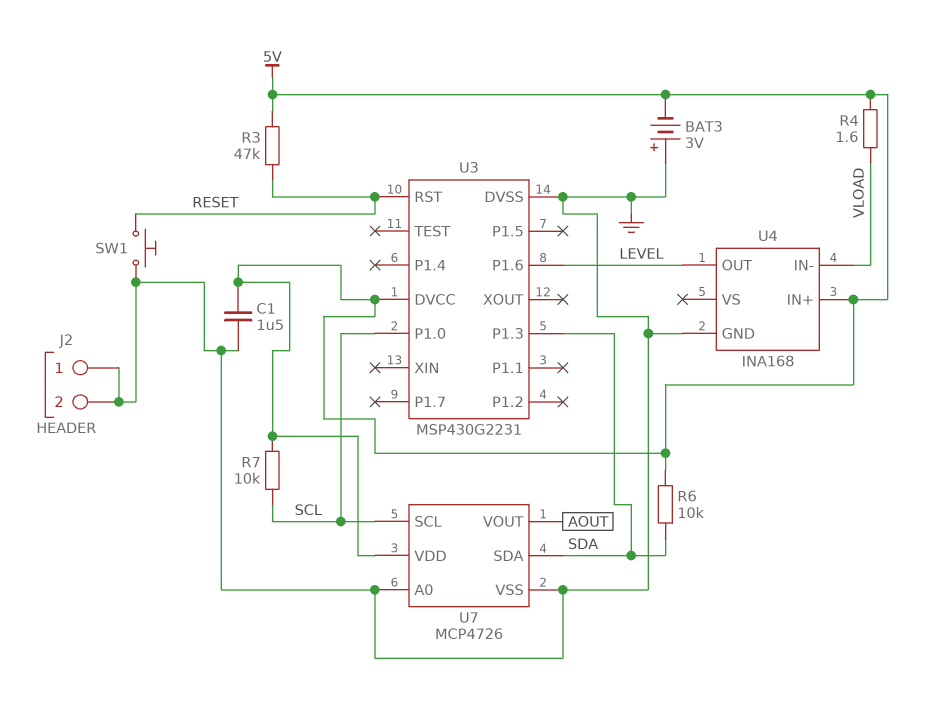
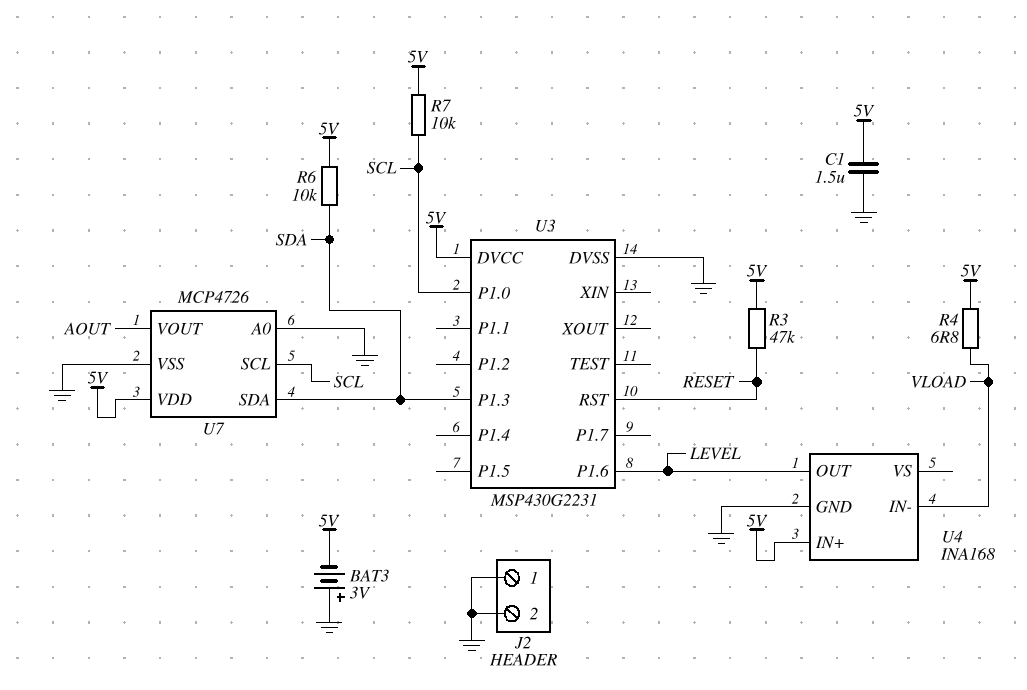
R4: 1.6 (5V, VLOAD) -> 6.8 (5V, VLOAD)
SW1: button (GND, RESET) -> none

